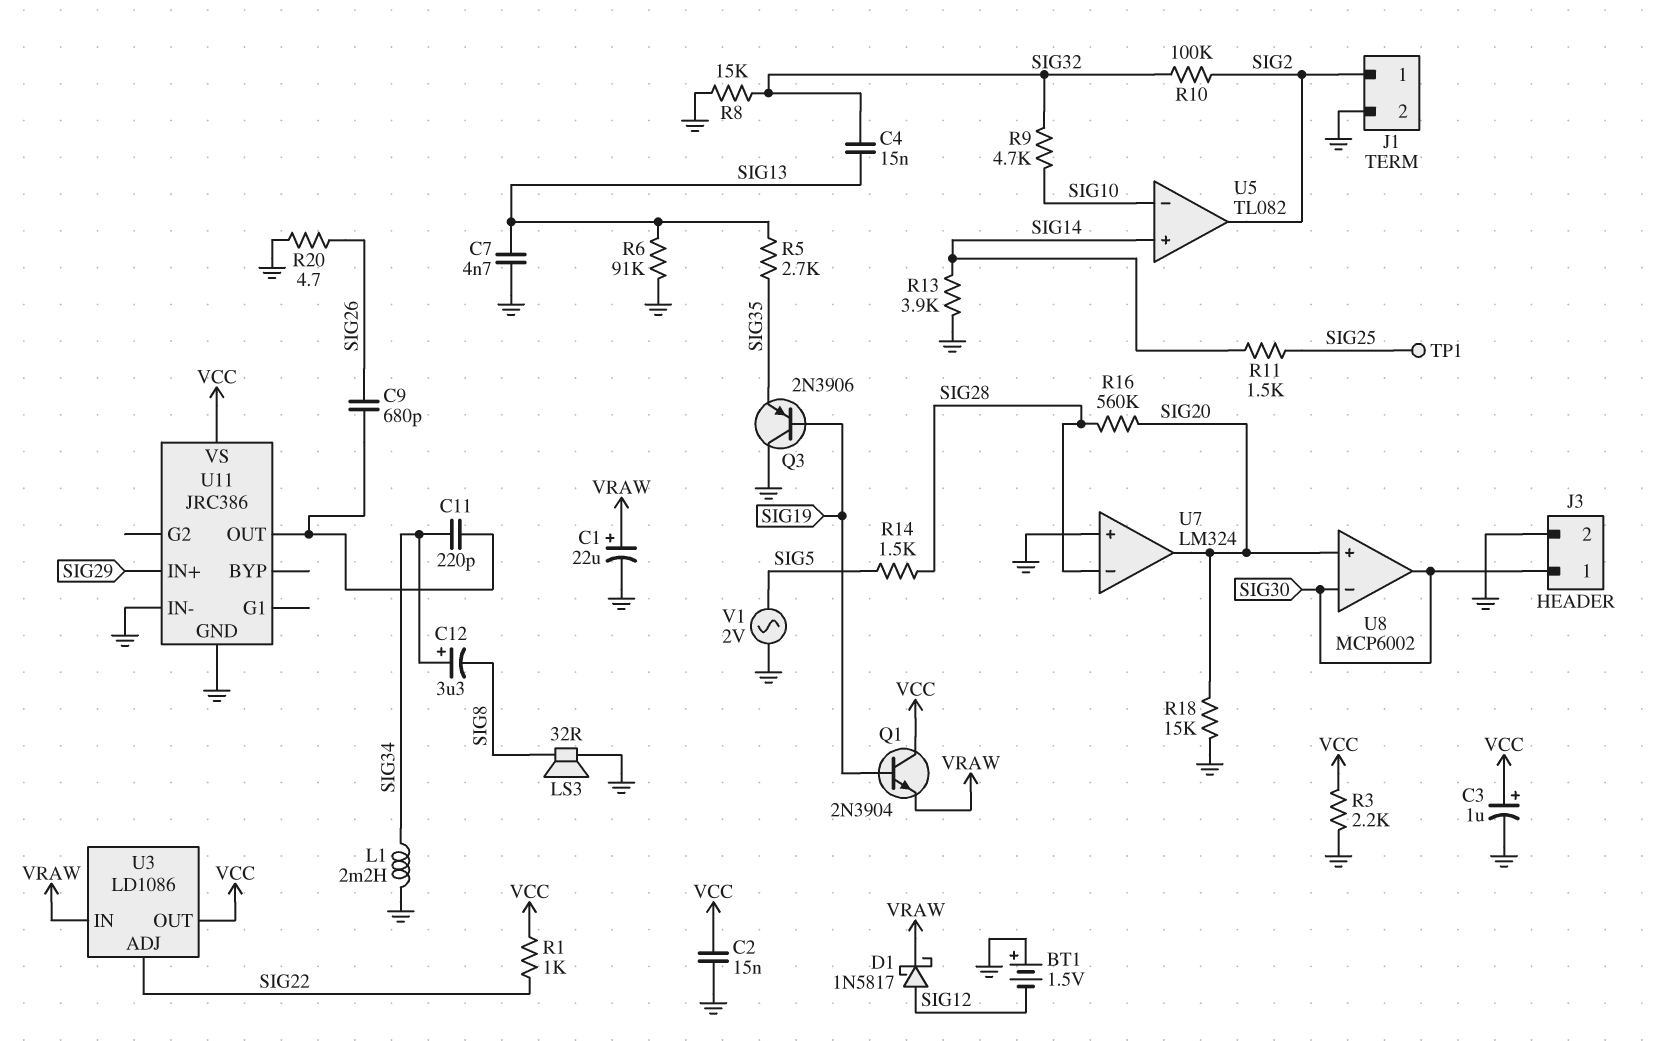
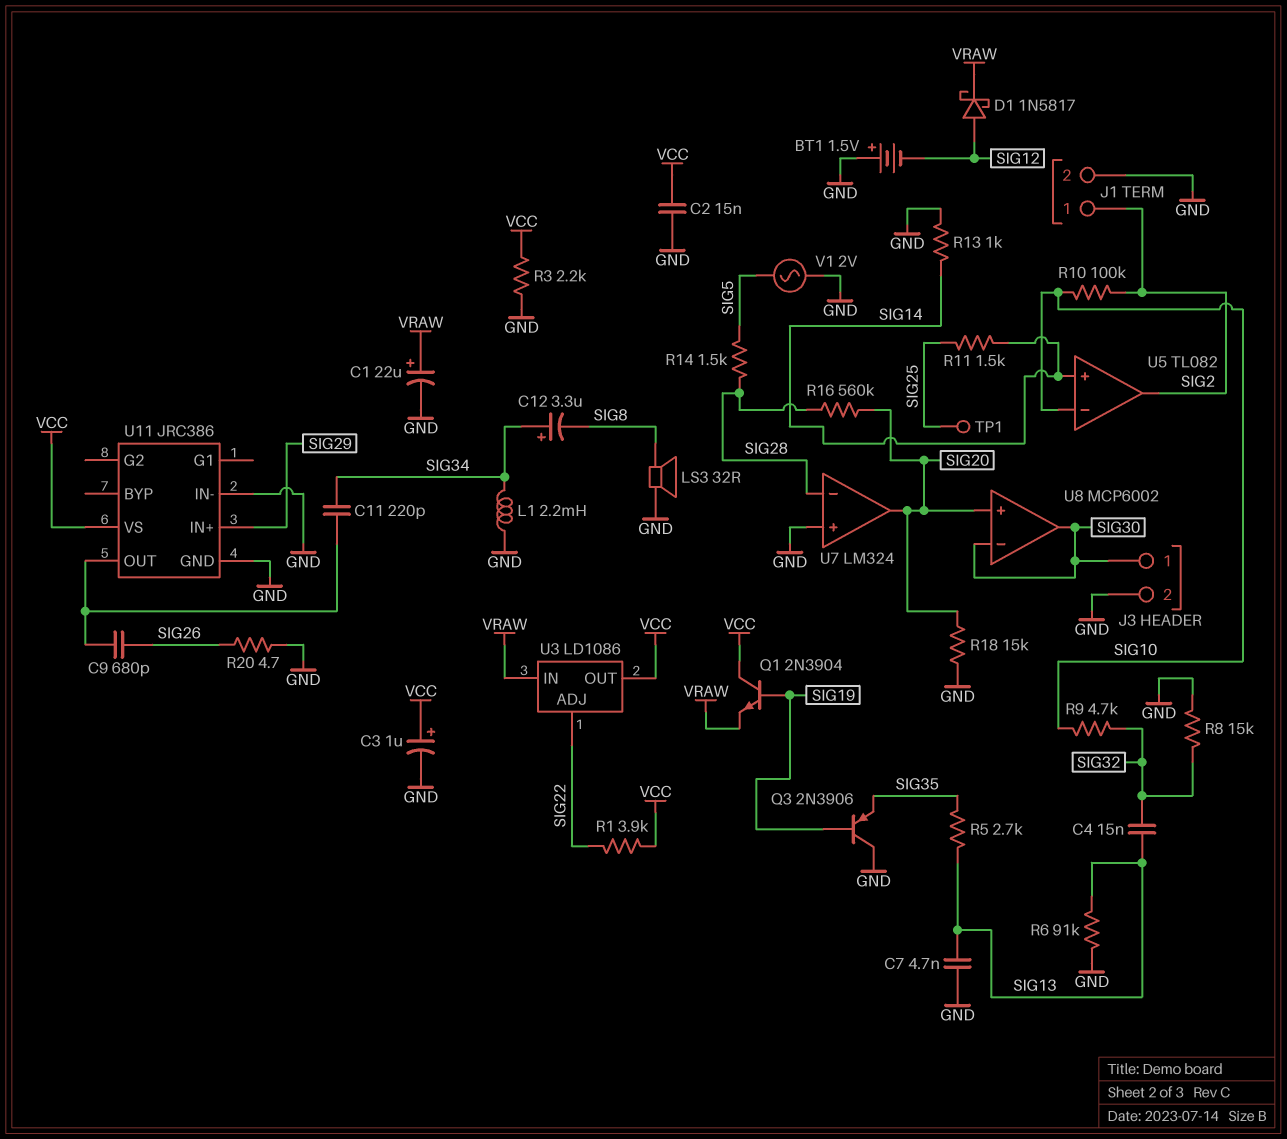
R1: 1k (SIG22, VCC) -> 3.9k (SIG22, VCC)
R10: 100k (SIG2, SIG32) -> 100k (SIG2, SIG10)
R13: 3.9k (GND, SIG14) -> 1k (GND, SIG14)

